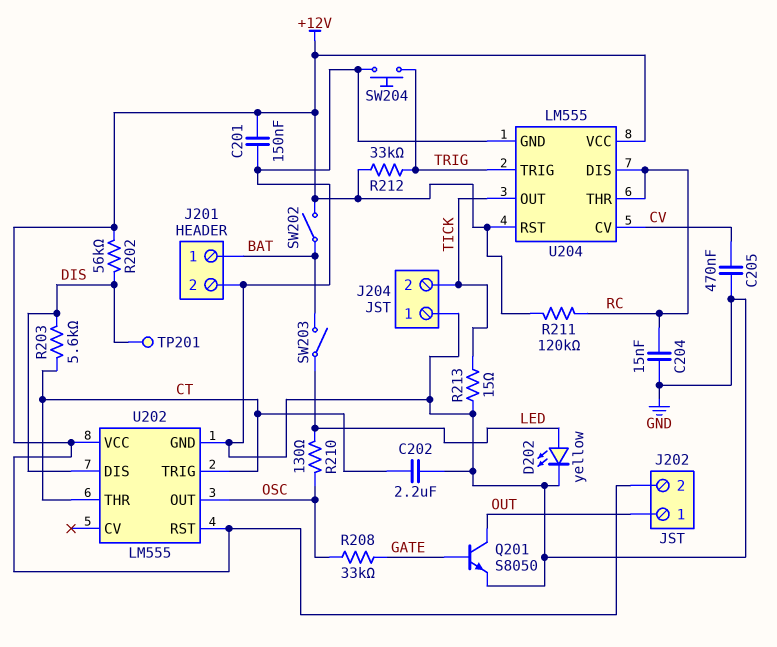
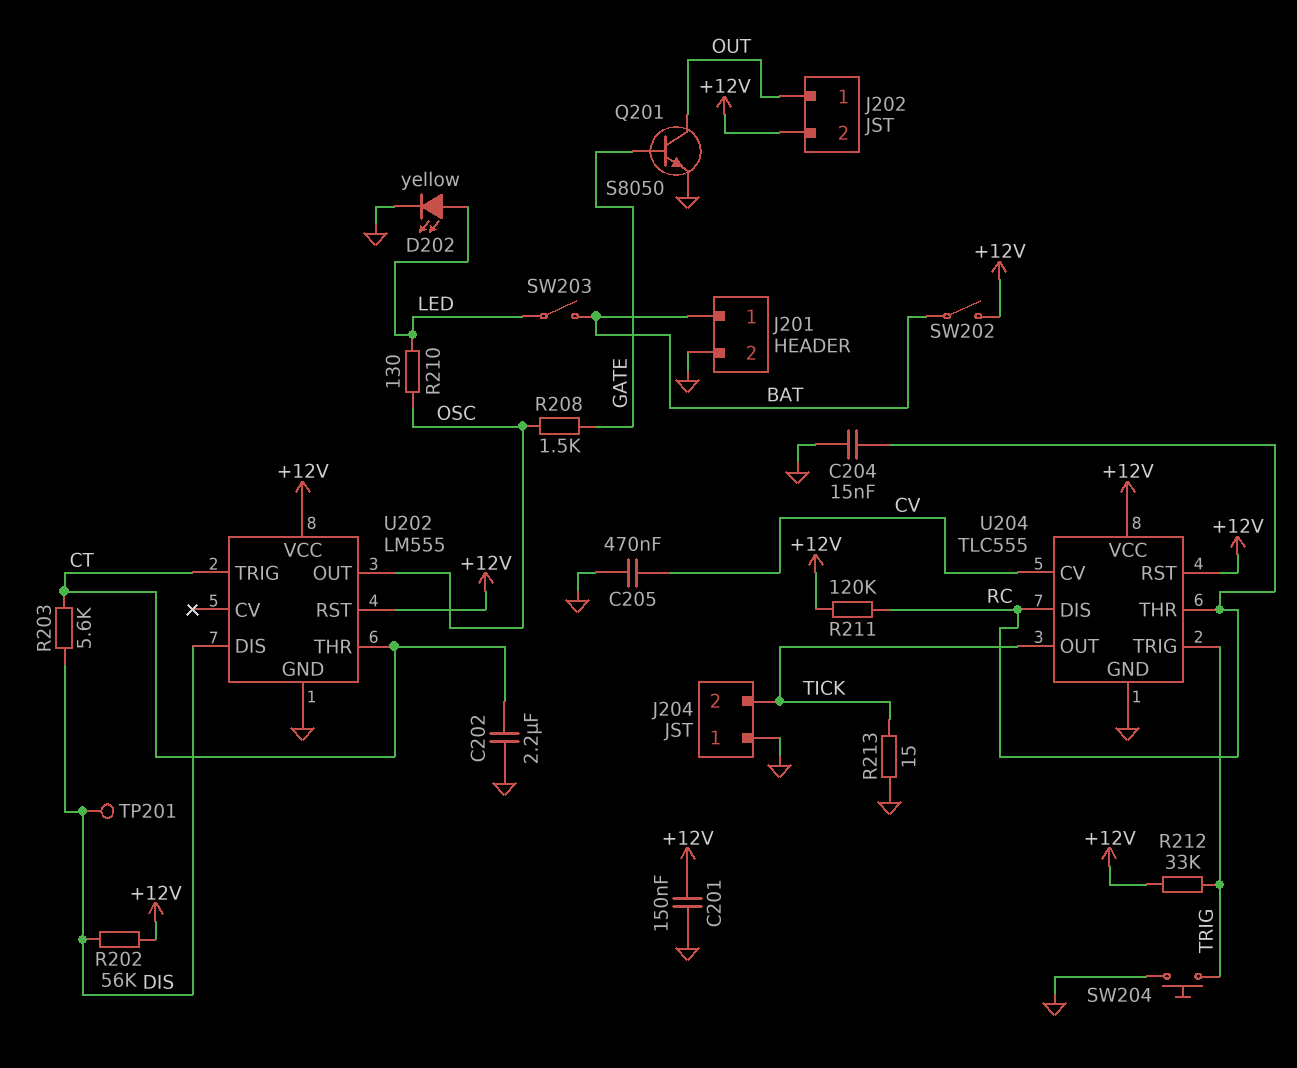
R208: 33k (GATE, OSC) -> 1.5k (GATE, OSC)
U204: LM555 -> TLC555

